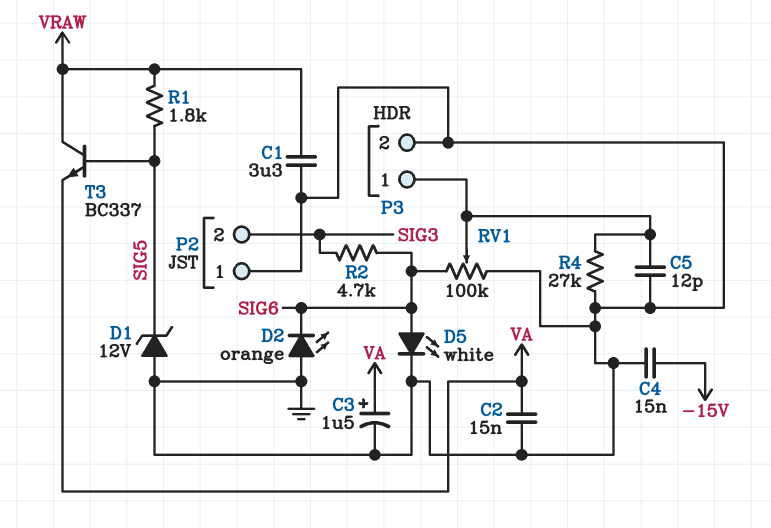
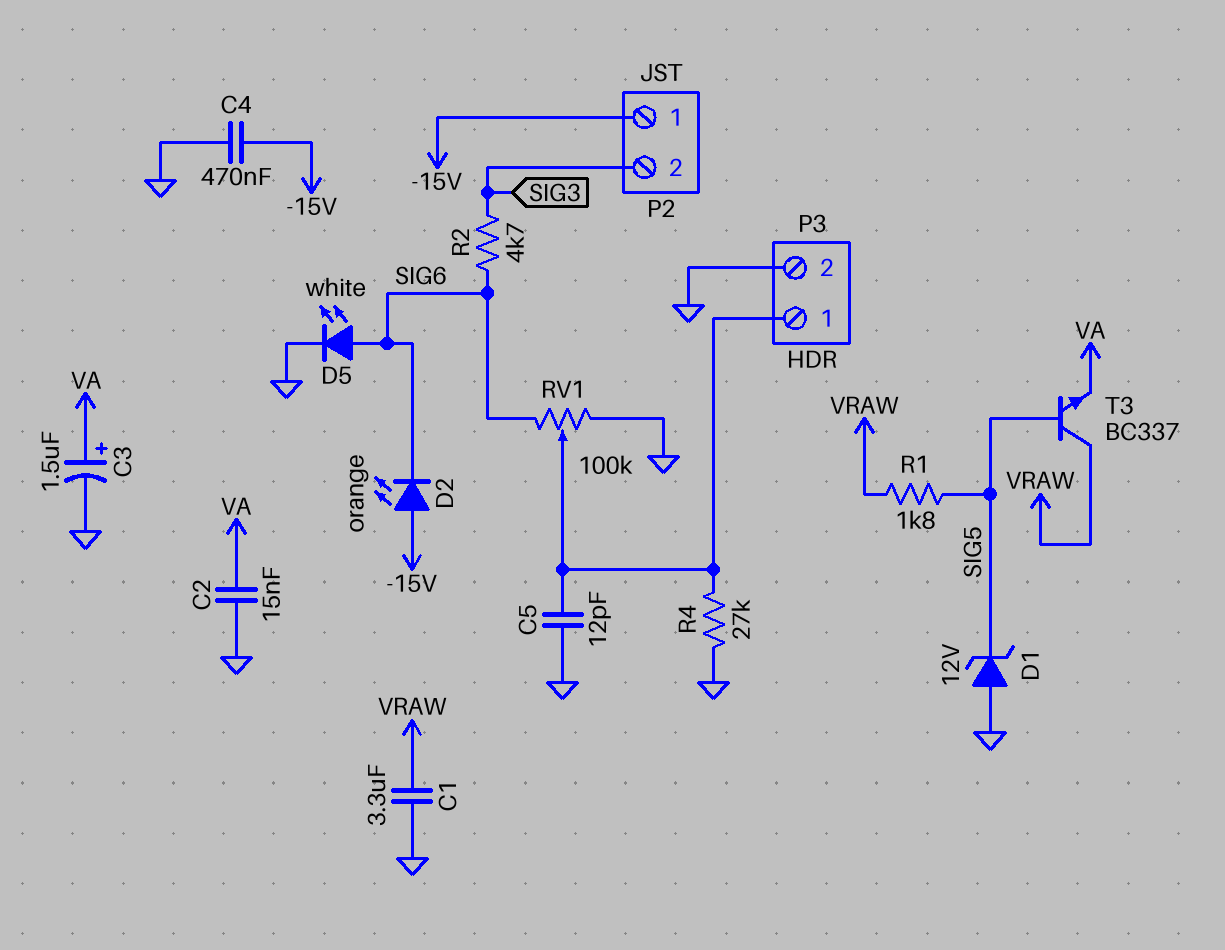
C4: 15nF (-15V, GND) -> 470nF (-15V, GND)
D2: LED orange (A GND, K SIG6) -> LED orange (A -15V, K SIG6)
P2 pin 1: GND -> -15V

